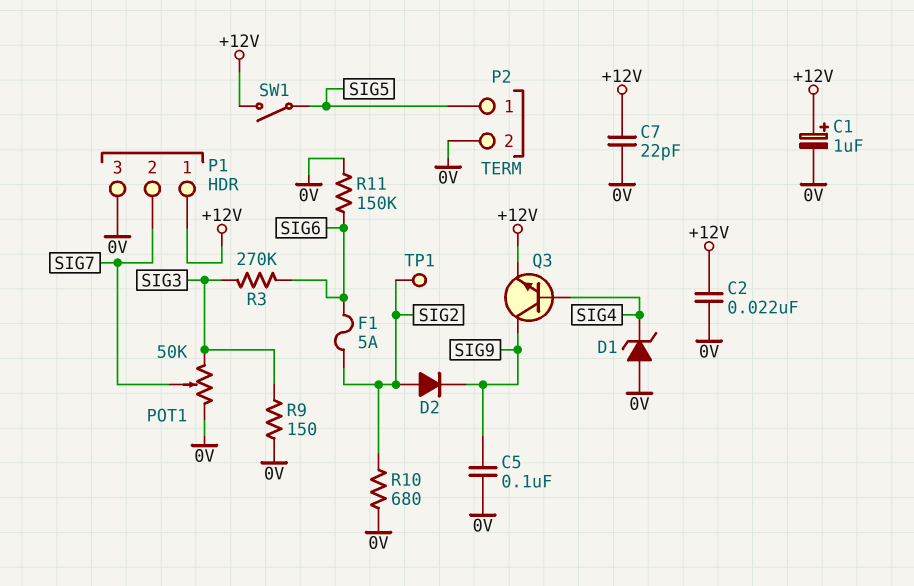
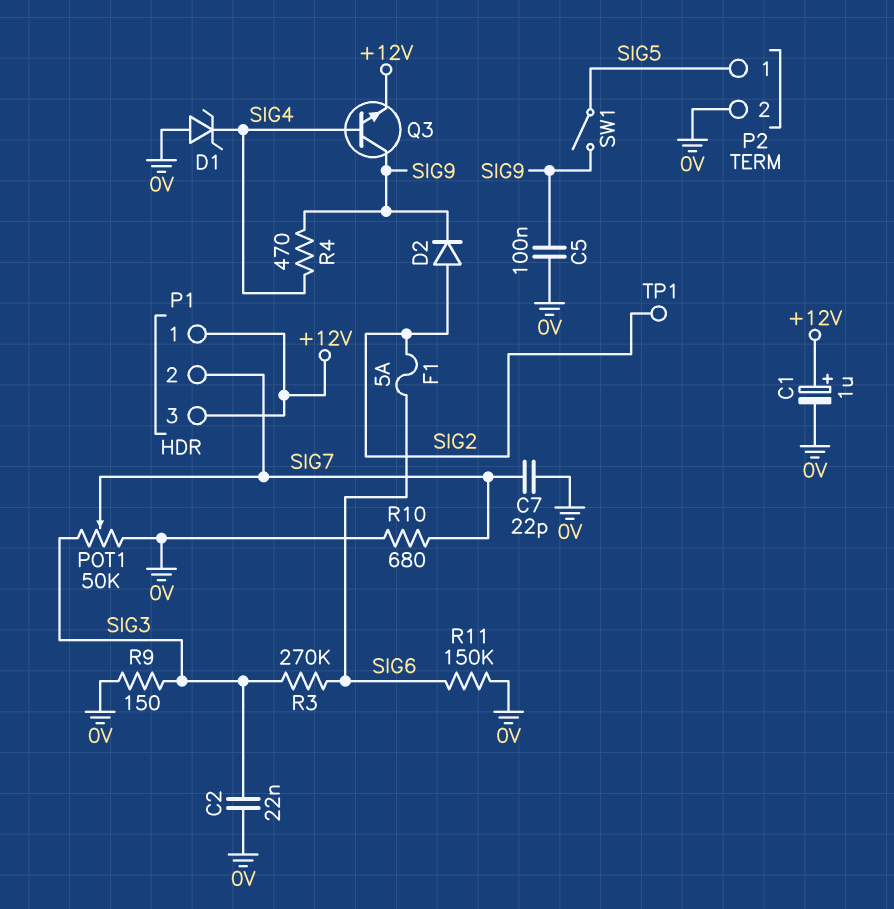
C2: 22nF (+12V, 0V) -> 22nF (0V, SIG3)
C7: 22pF (+12V, 0V) -> 22pF (0V, SIG7)
P1 pin 3: 0V -> +12V
R4: none -> 470 (SIG4, SIG9)
R10: 680 (0V, SIG2) -> 680 (0V, SIG7)
SW1: switch (+12V, SIG5) -> switch (SIG5, SIG9)

